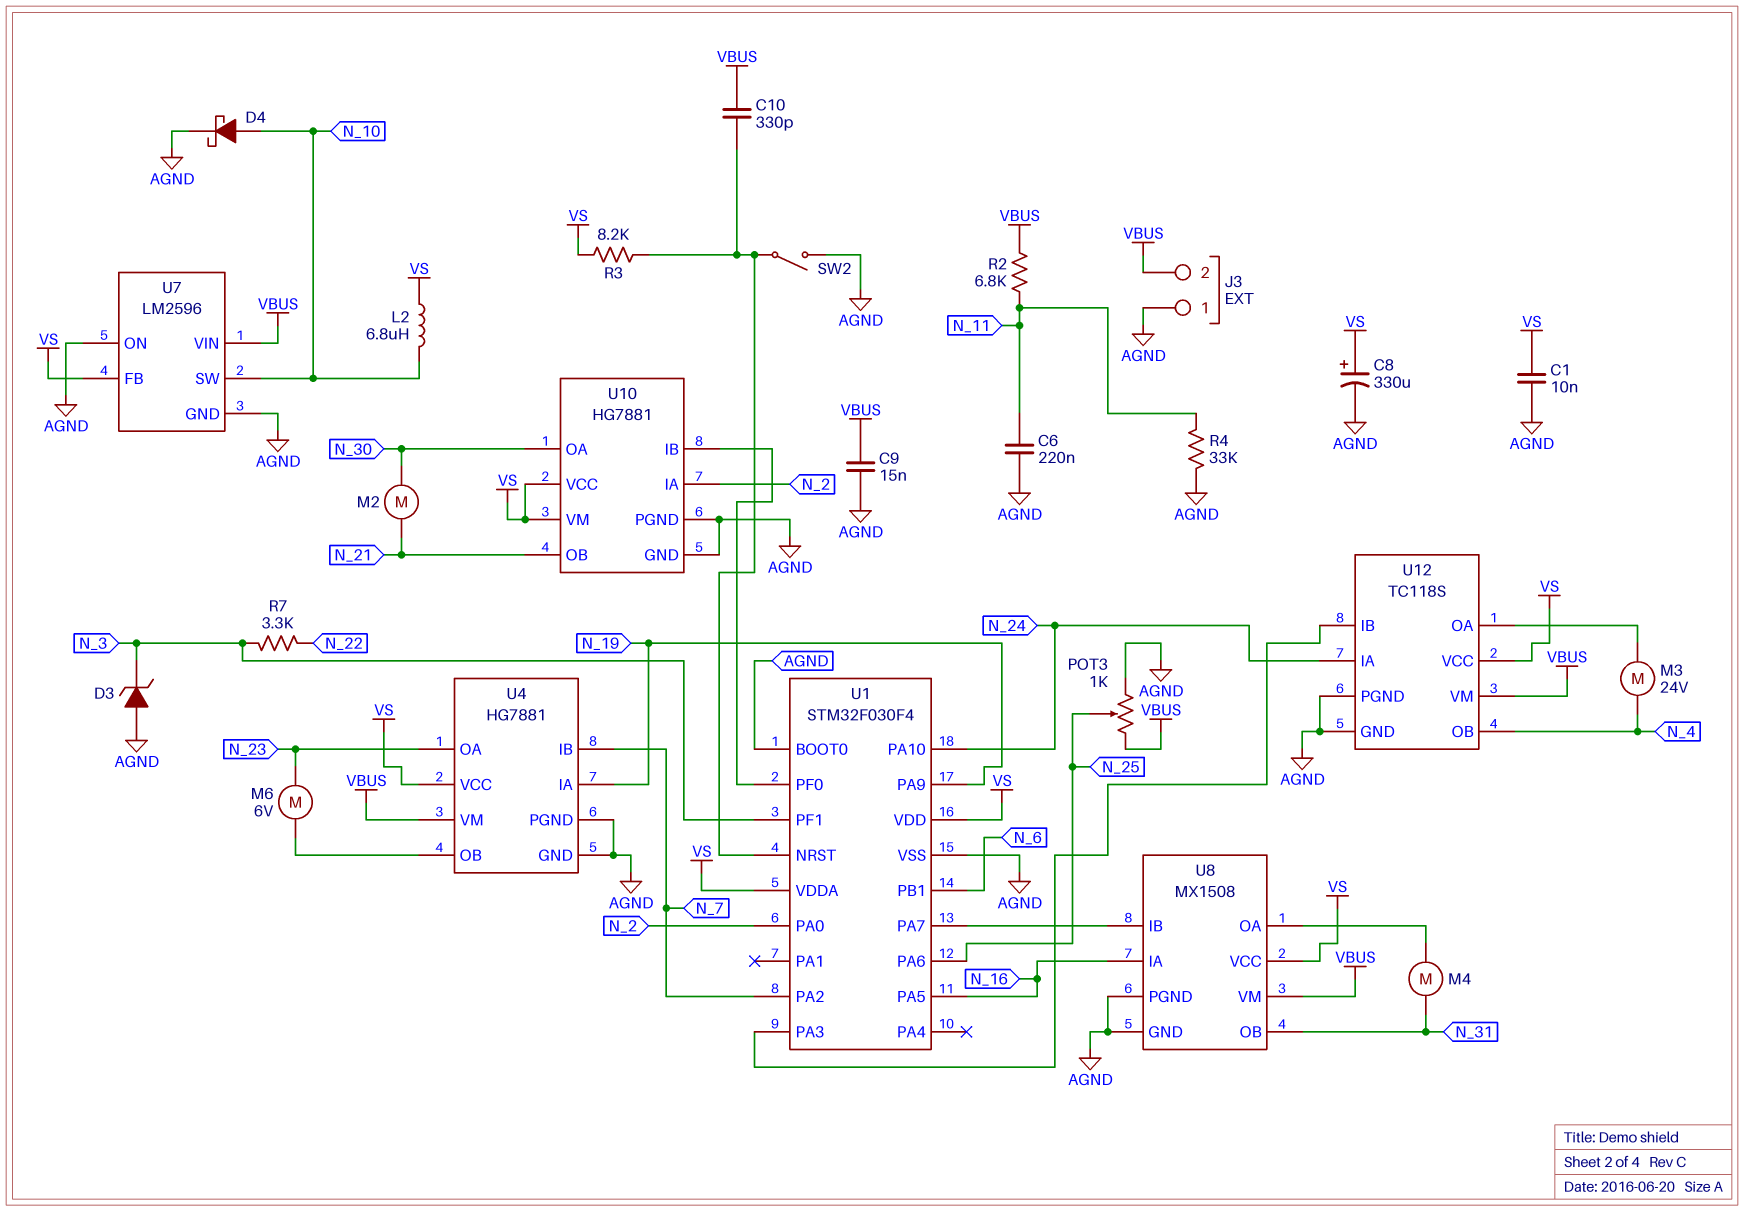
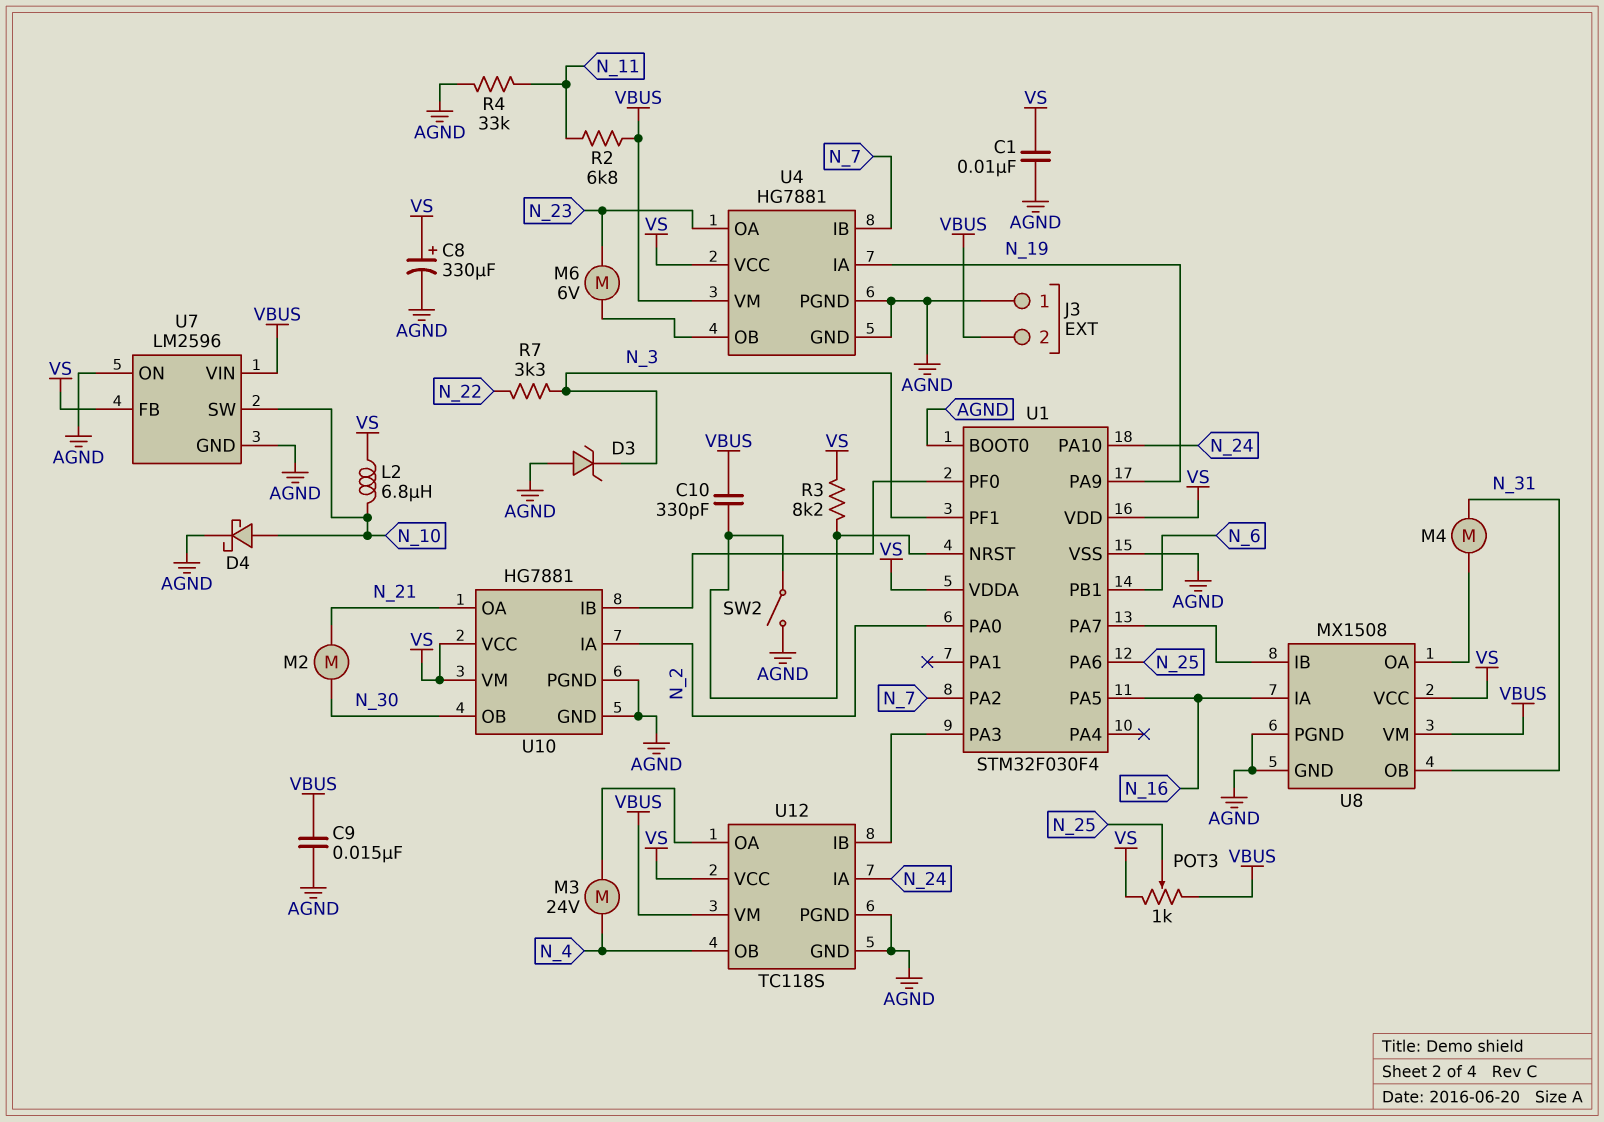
C6: 220nF (AGND, N_11) -> none
POT3: 1k (AGND, VBUS, wiper N_25) -> 1k (VBUS, VS, wiper N_25)
U10 pin OA: N_30 -> N_21
U10 pin OB: N_21 -> N_30

